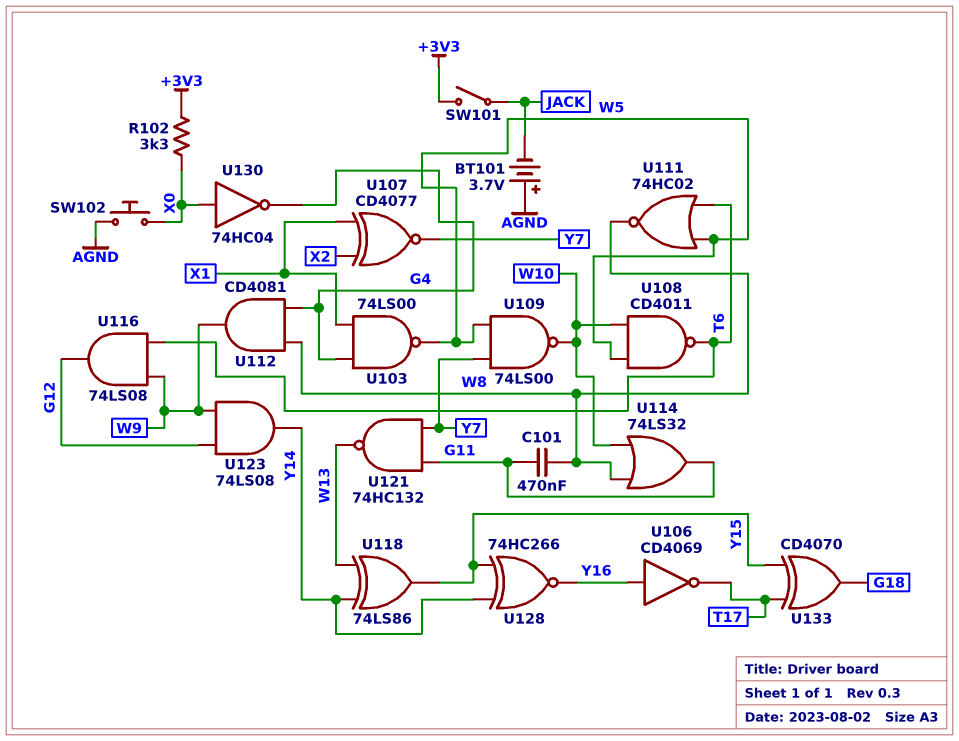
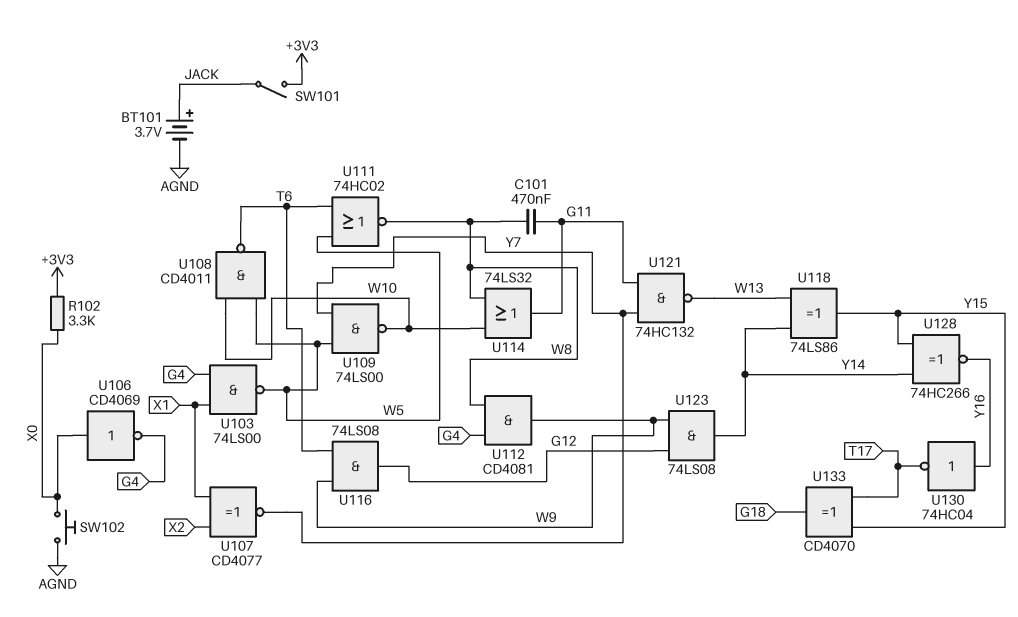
BT101: 3.7V (plus AGND, minus JACK) -> 3.7V (plus JACK, minus AGND)
U106: NOT CD4069 (in Y16, out T17) -> NOT CD4069 (in X0, out G4)
U130: NOT 74HC04 (in X0, out G4) -> NOT 74HC04 (in Y16, out T17)

